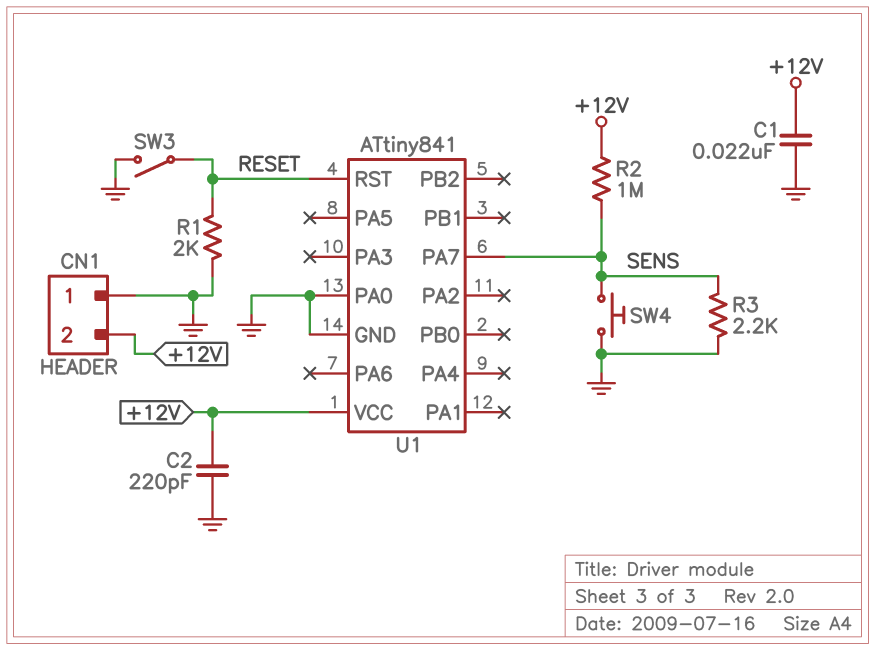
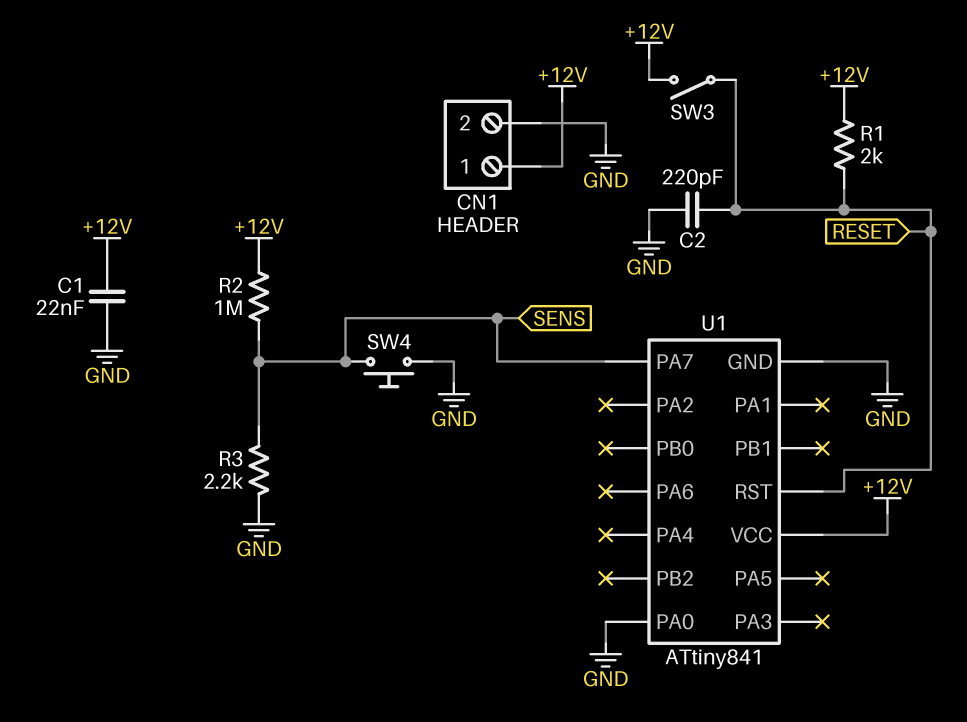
C2: 220pF (+12V, GND) -> 220pF (GND, RESET)
CN1 pin 1: GND -> +12V
CN1 pin 2: +12V -> GND
R1: 2k (GND, RESET) -> 2k (+12V, RESET)
SW3: switch (GND, RESET) -> switch (+12V, RESET)

